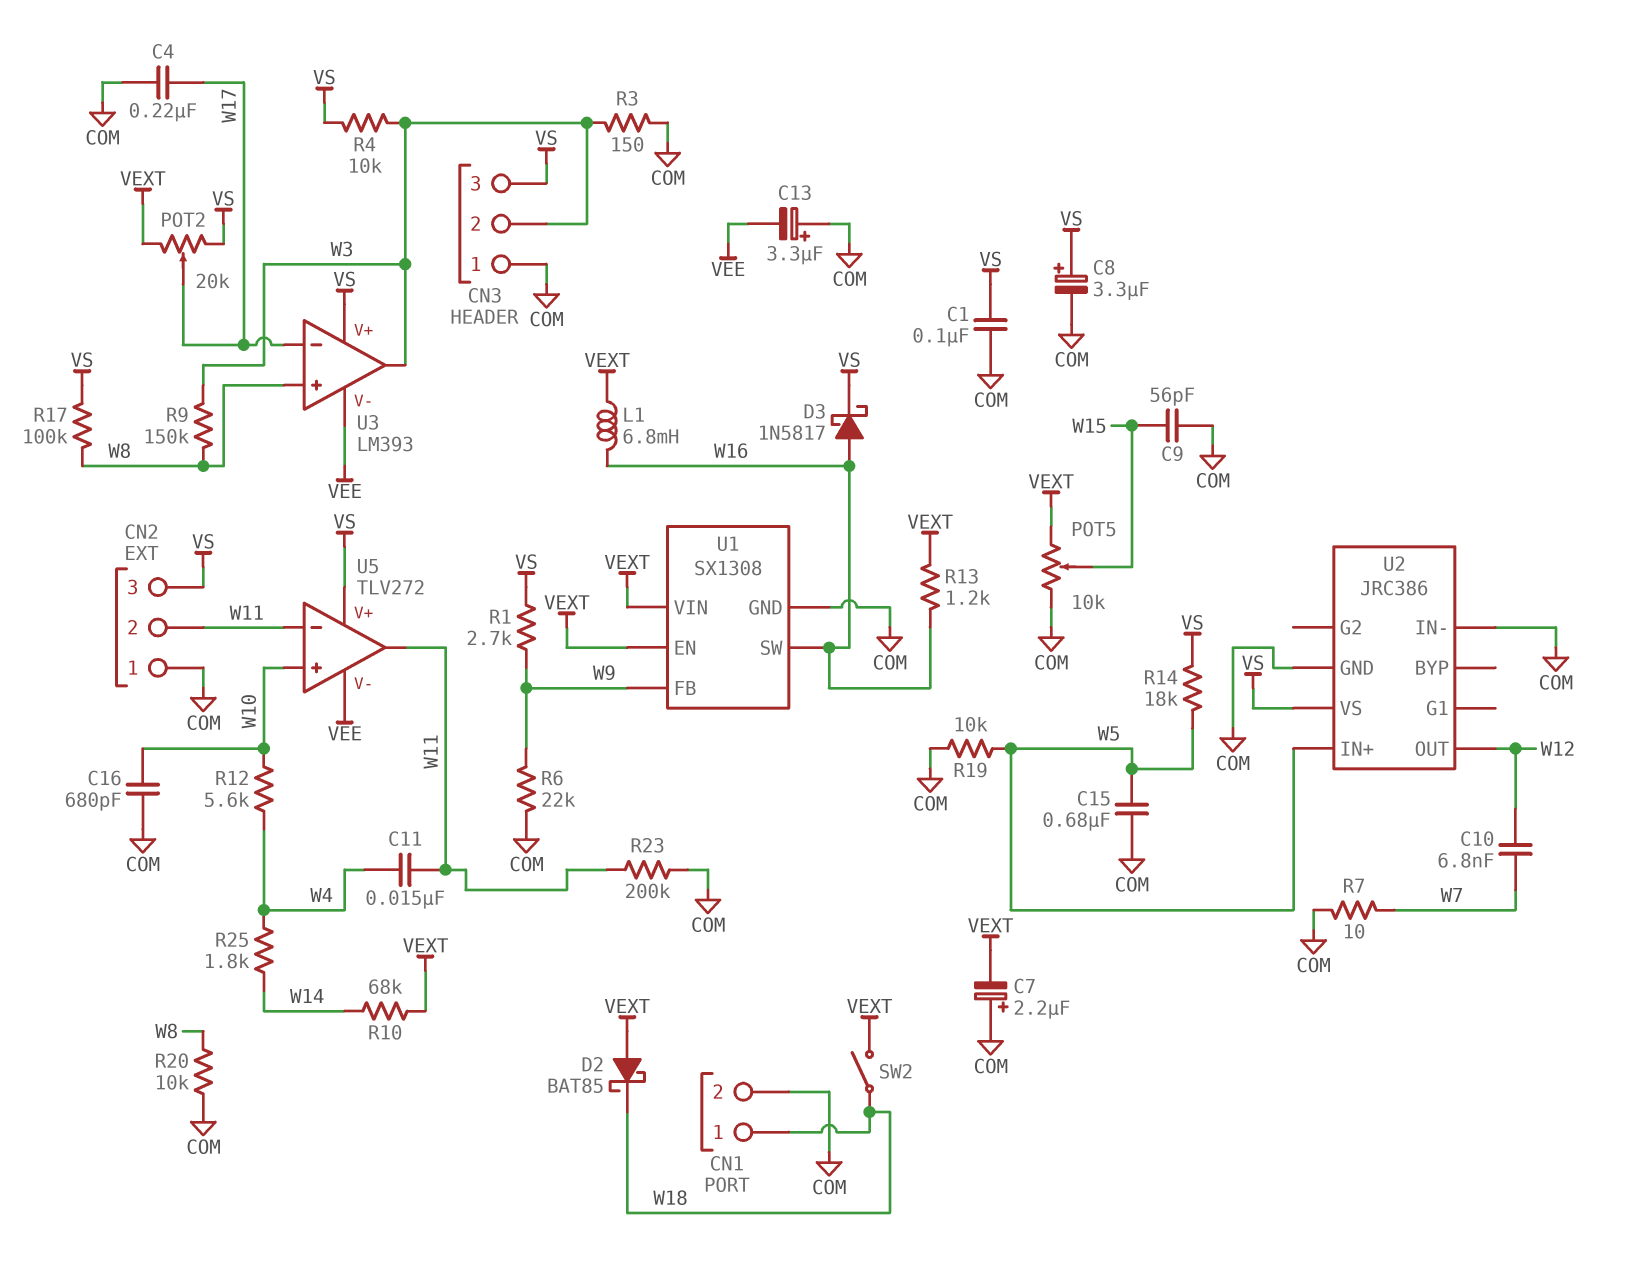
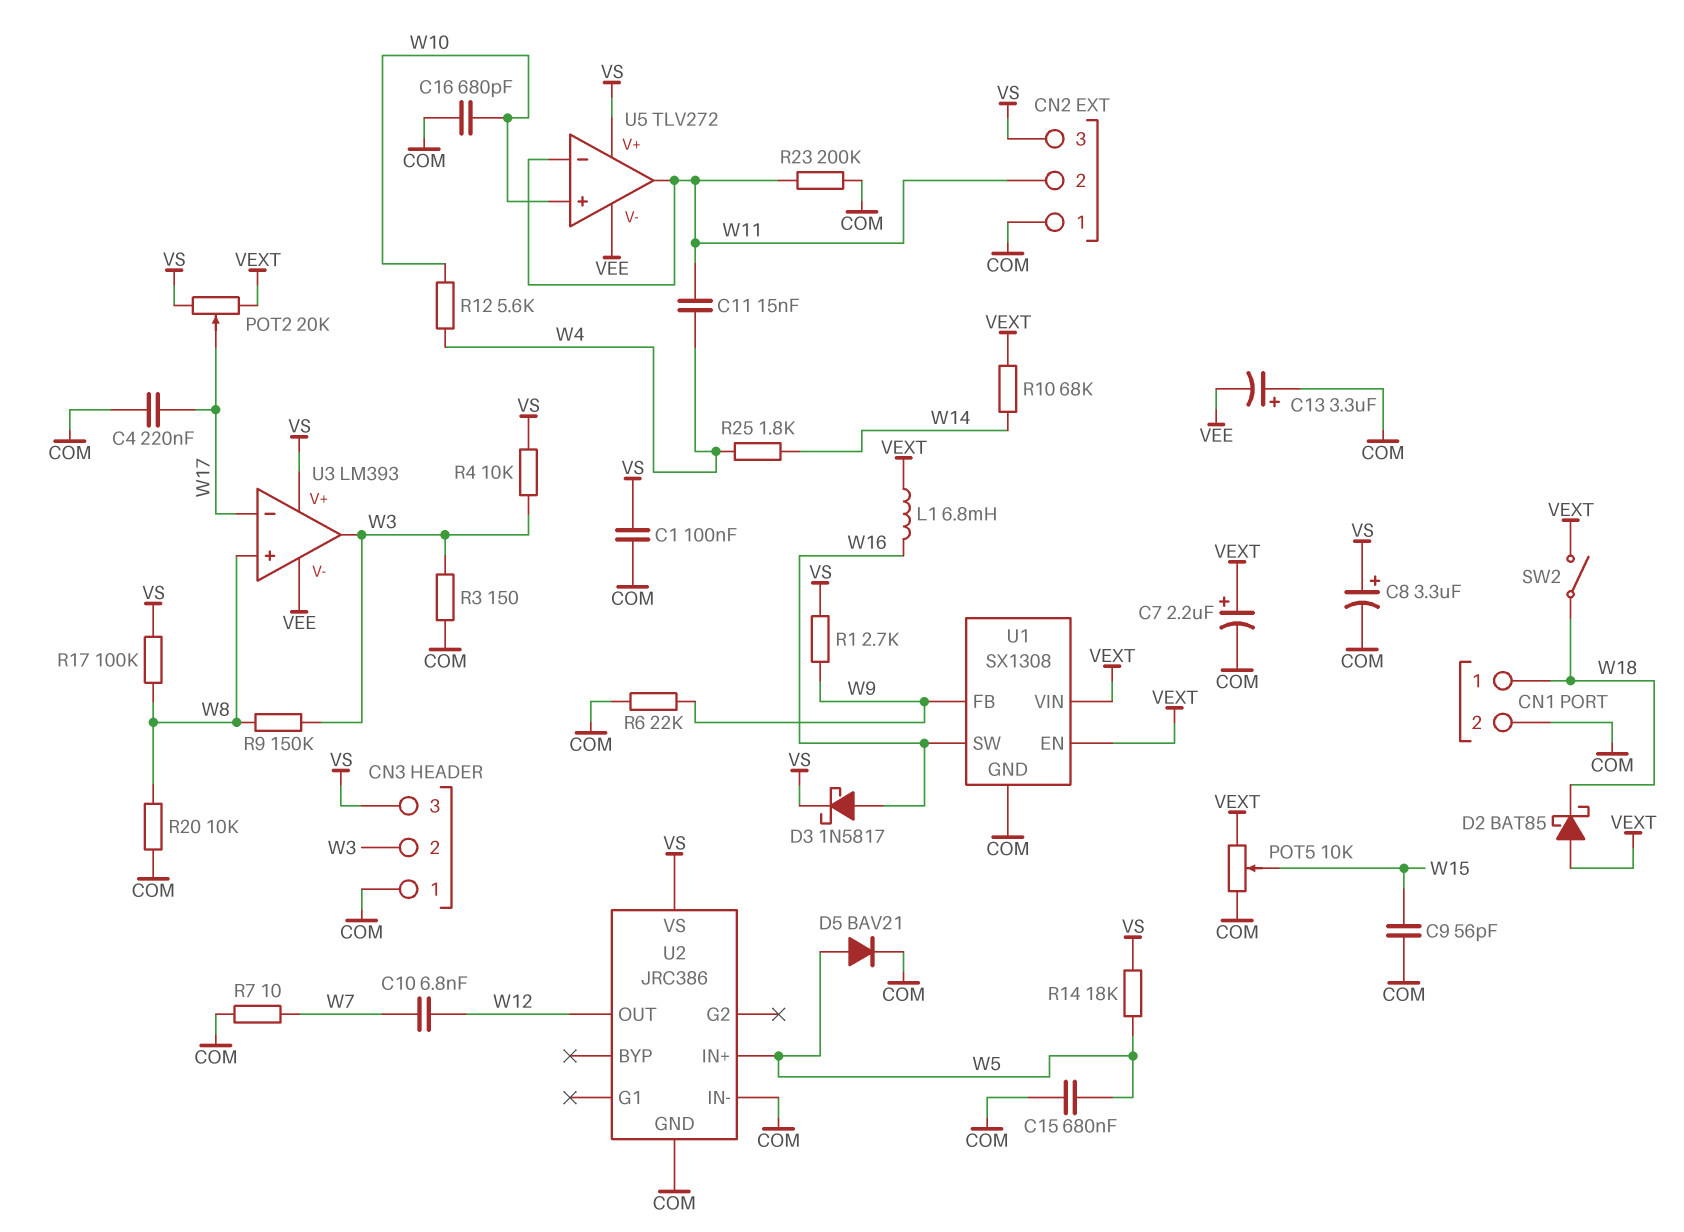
C7: 2.2uF (plus COM, minus VEXT) -> 2.2uF (plus VEXT, minus COM)
D5: none -> diode BAV21 (A W5, K COM)
R13: 1.2k (VEXT, W16) -> none
R19: 10k (COM, W5) -> none

